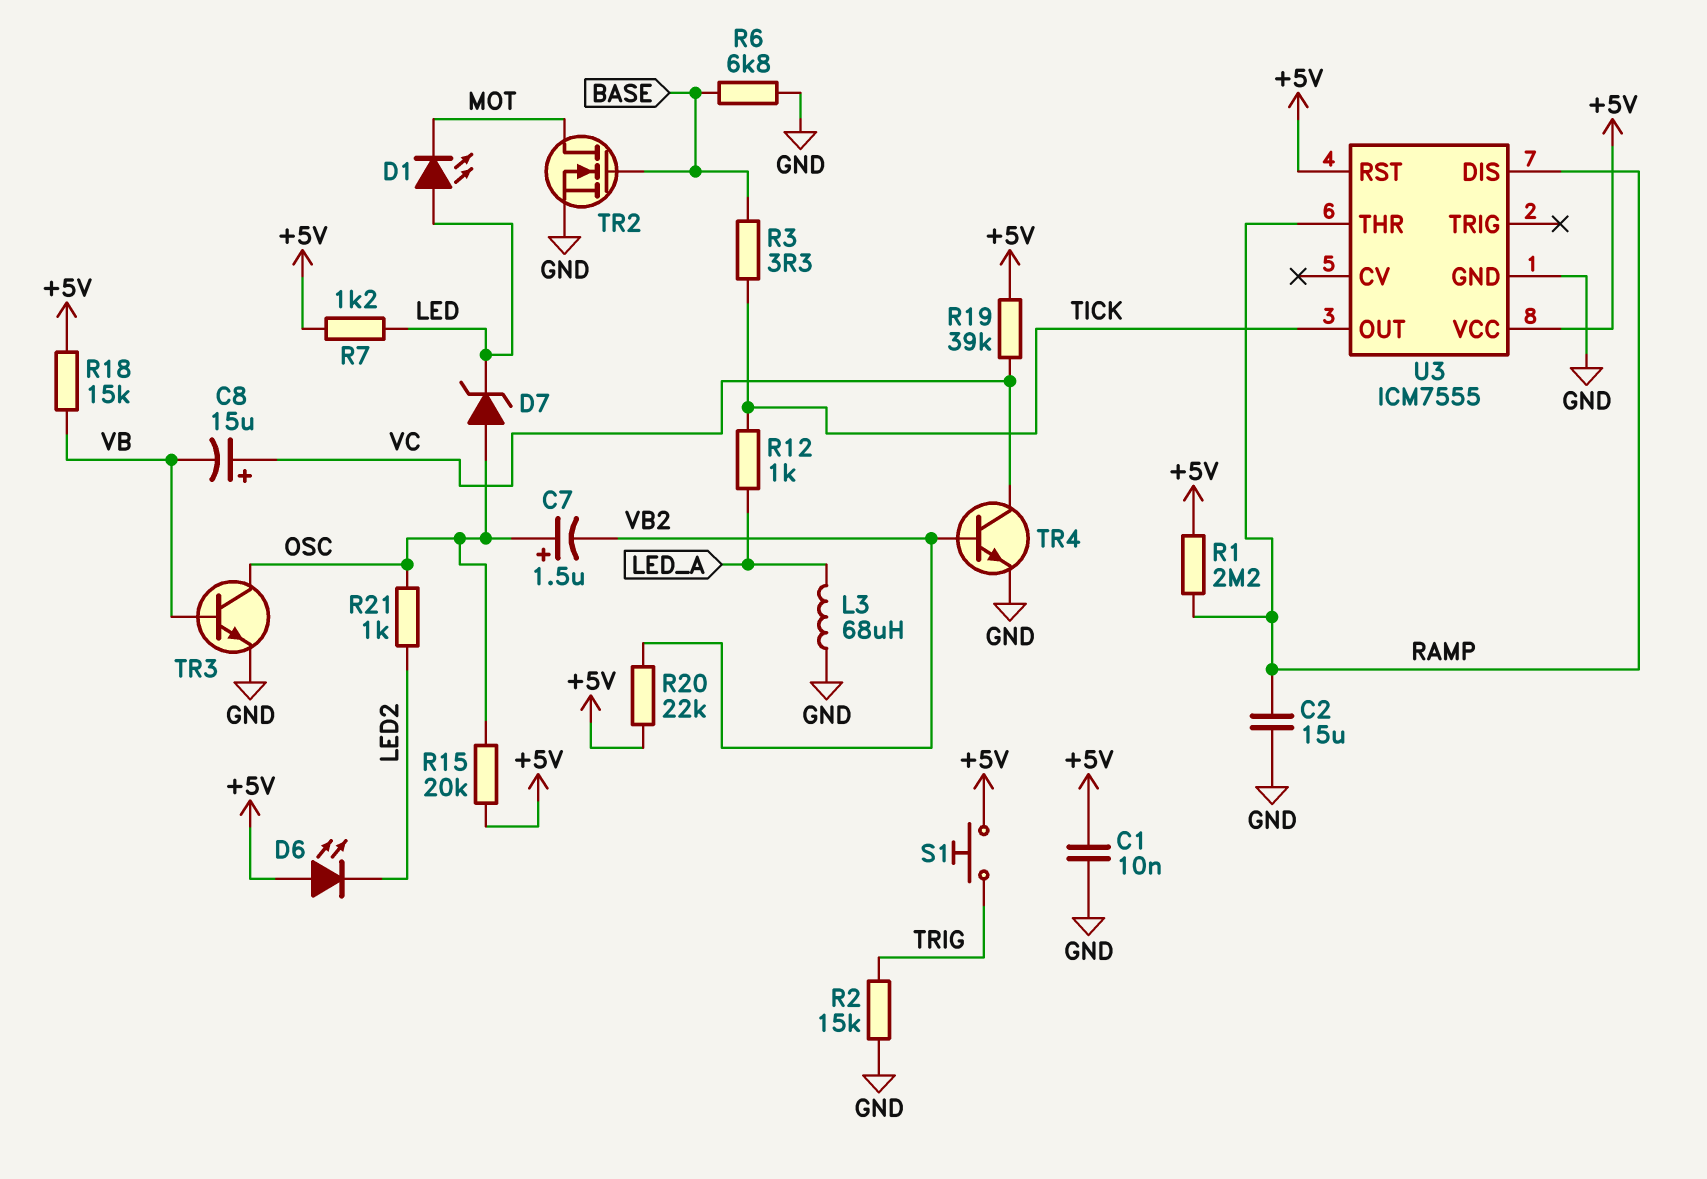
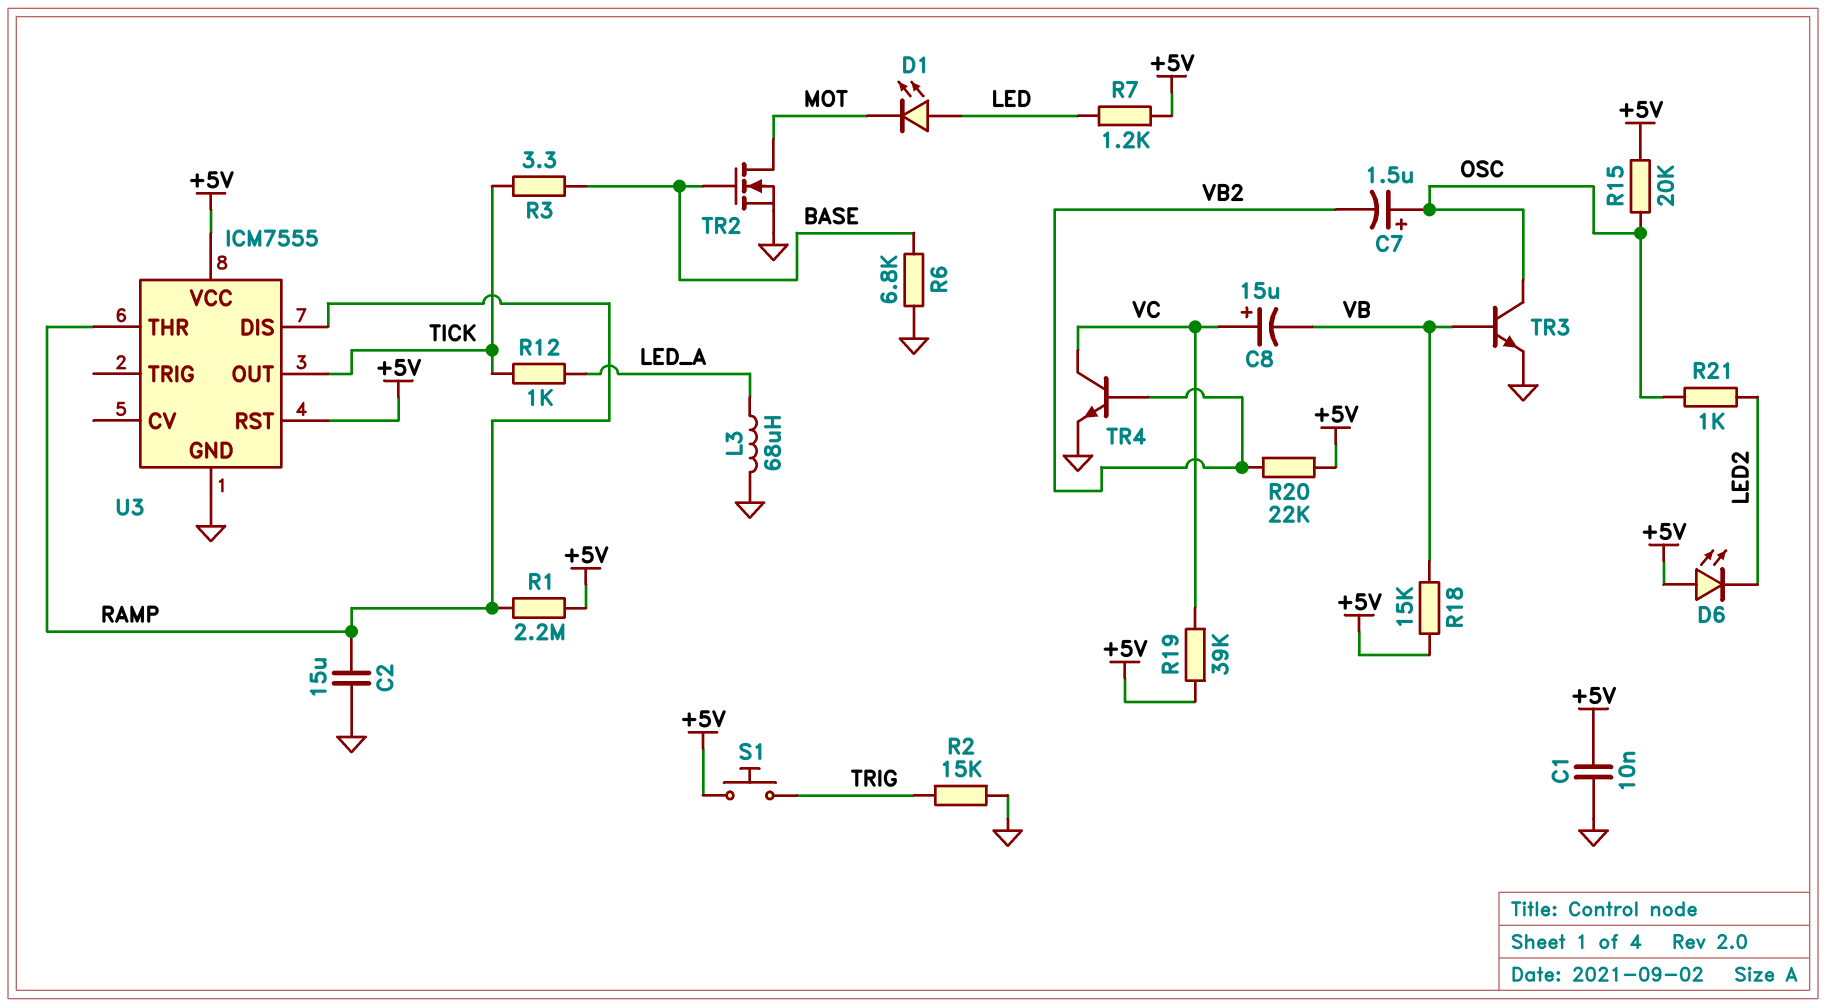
D7: zener (A OSC, K LED) -> none

